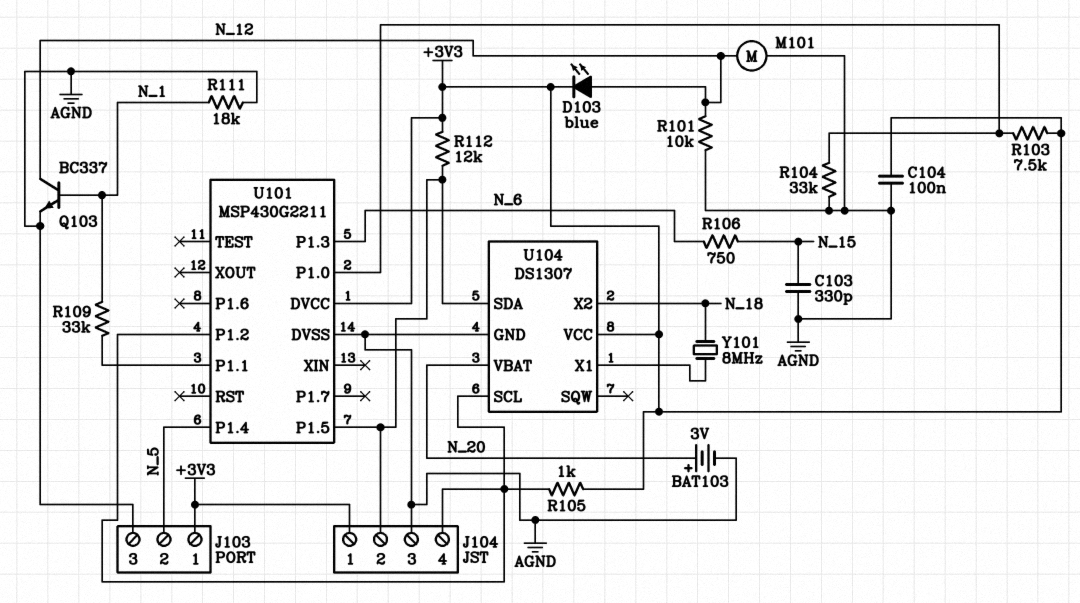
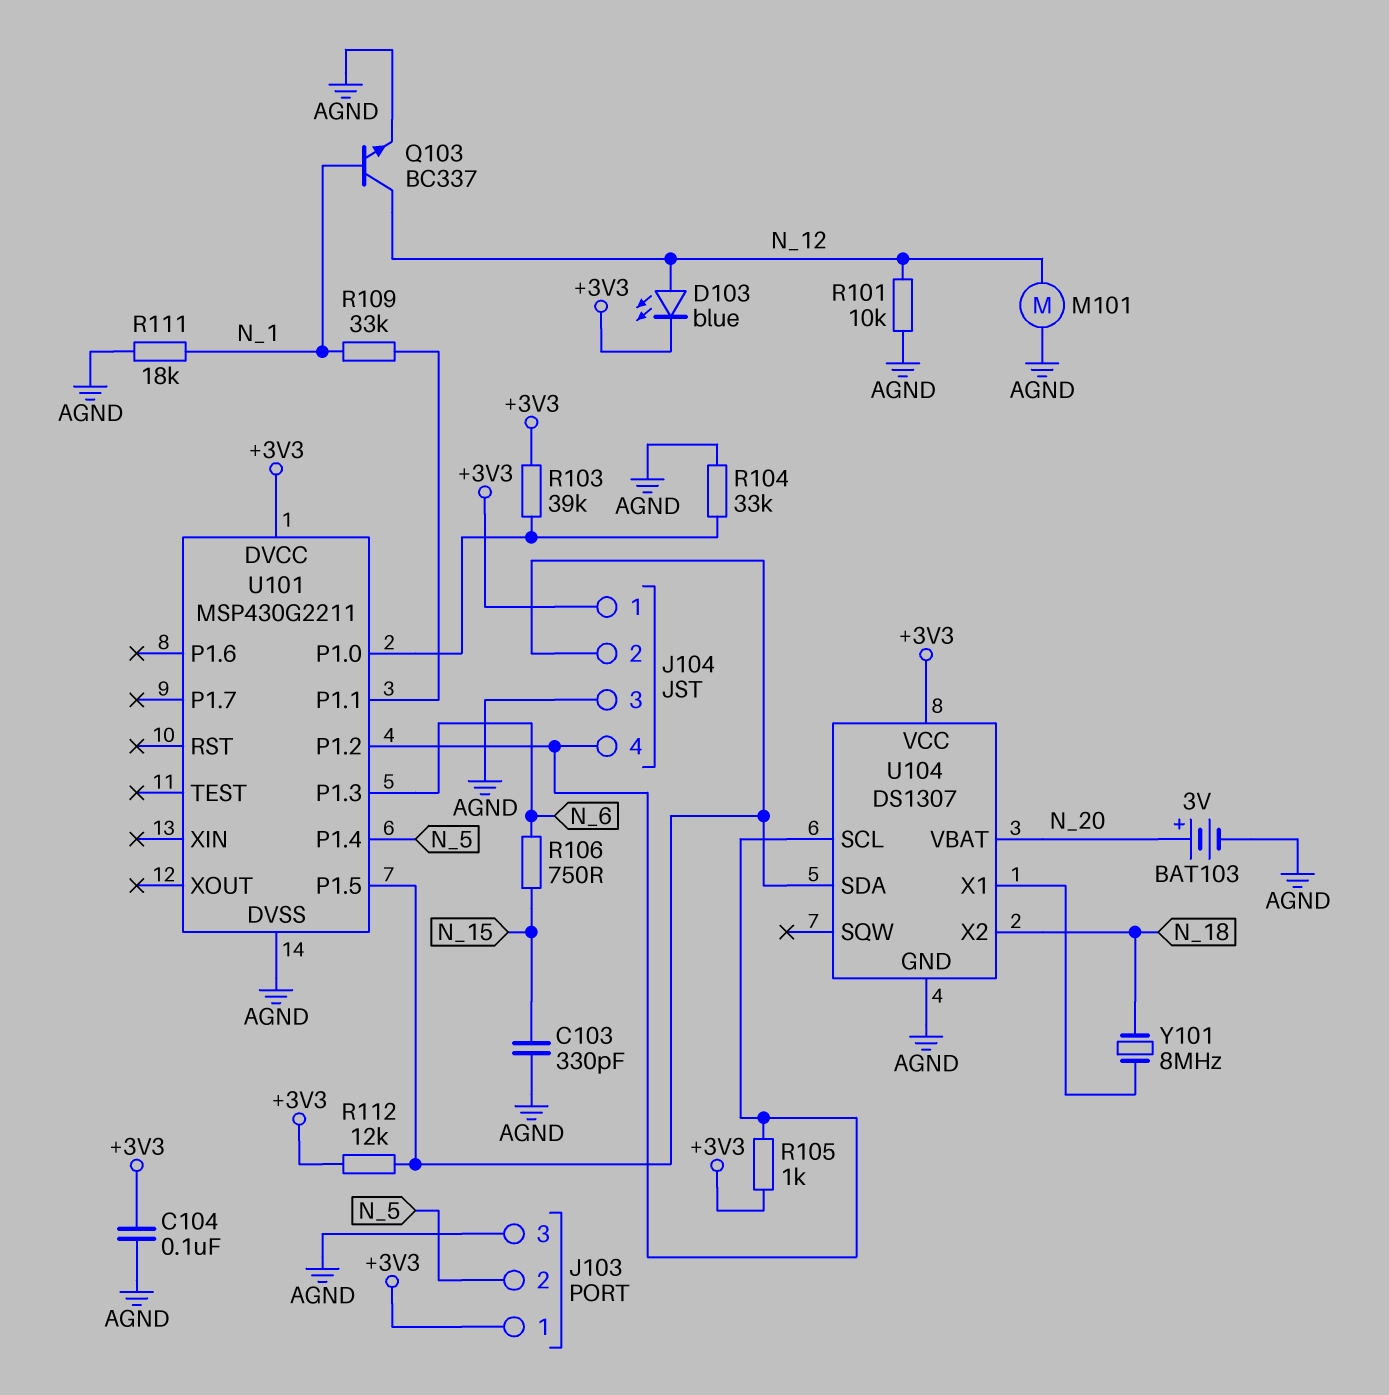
R103: 7.5k (+3V3, U101/P1.0) -> 39k (+3V3, U101/P1.0)

